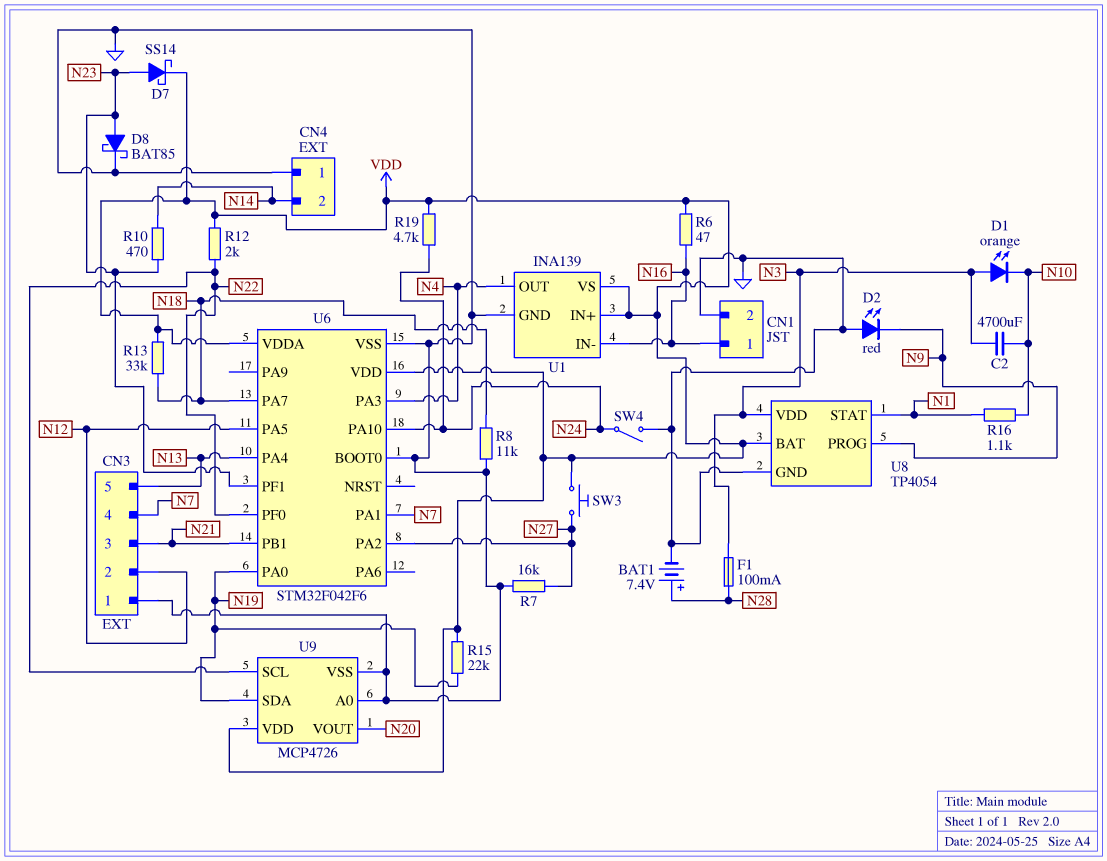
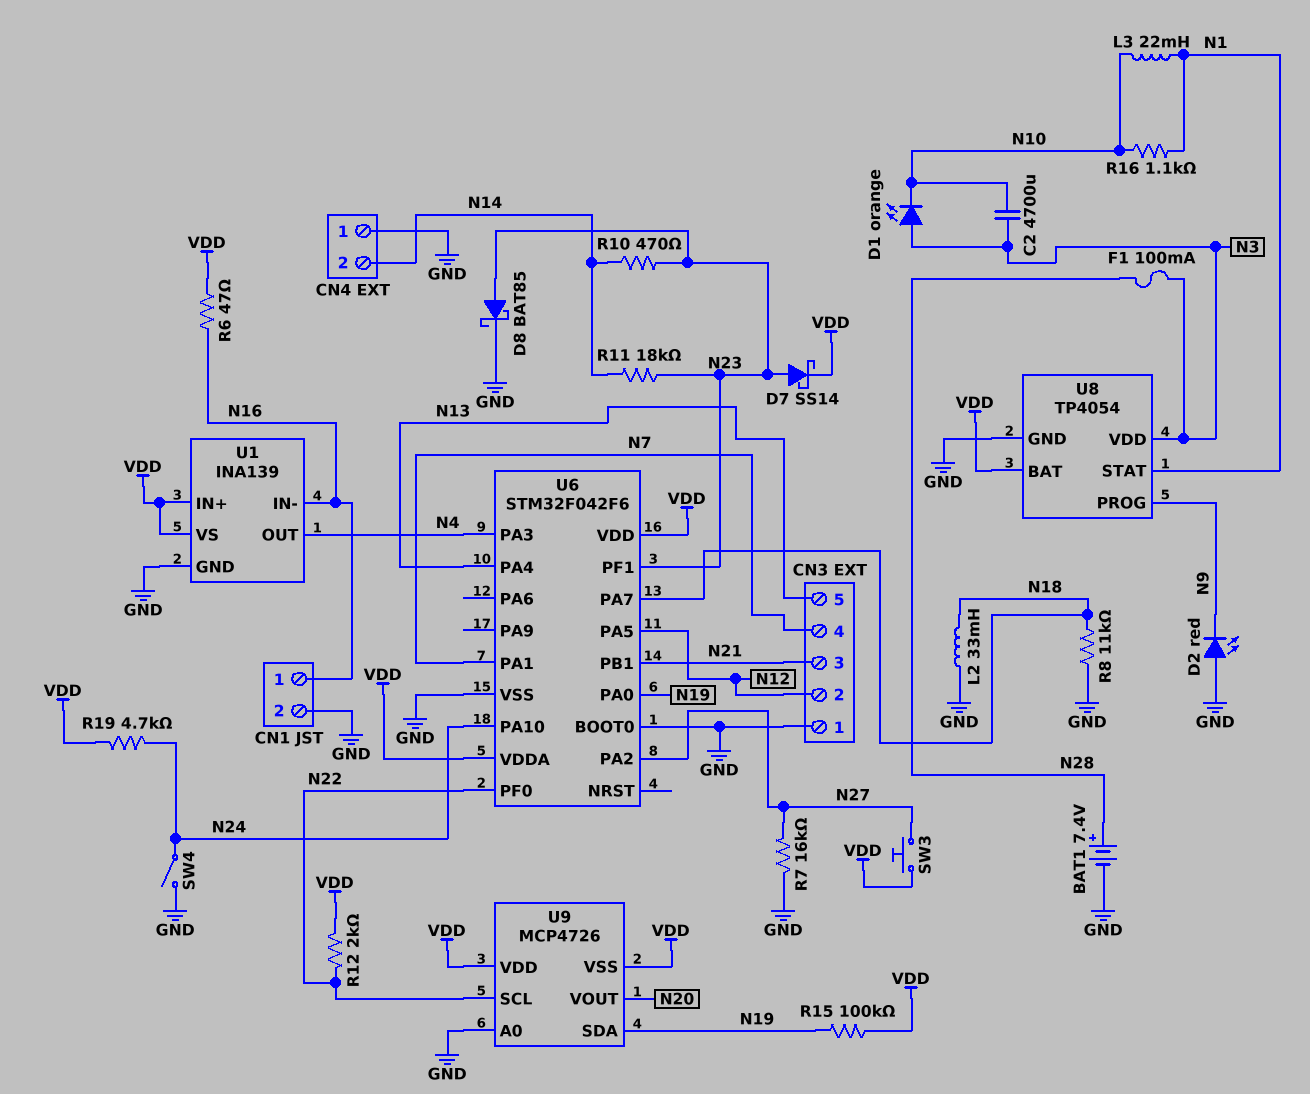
L2: none -> 33mH (GND, N18)
L3: none -> 22mH (N1, N10)
R11: none -> 18k (N14, N23)
R13: 33k (N18, VDD) -> none
R15: 22k (N19, VDD) -> 100k (N19, VDD)
U9 pin VSS: GND -> VDD

